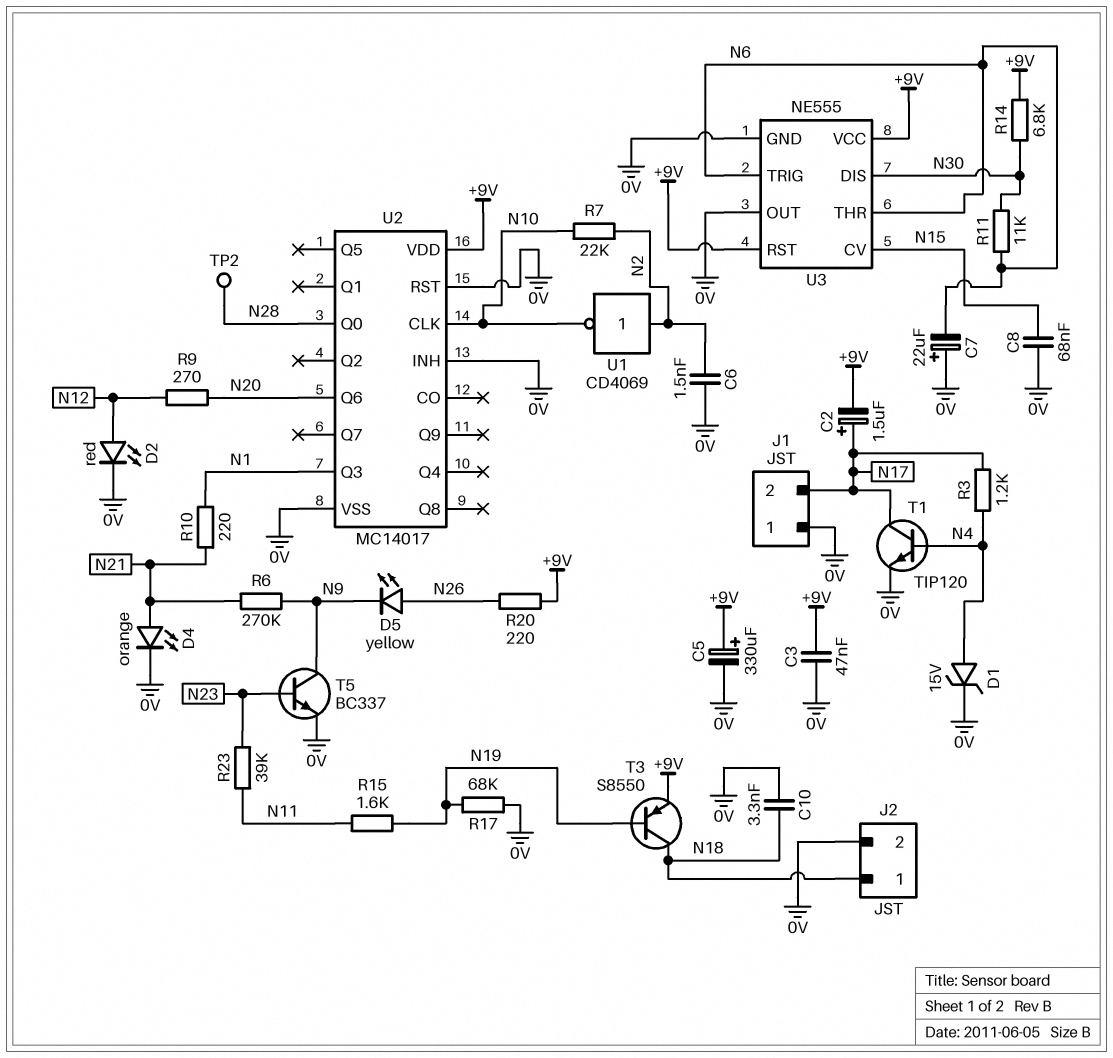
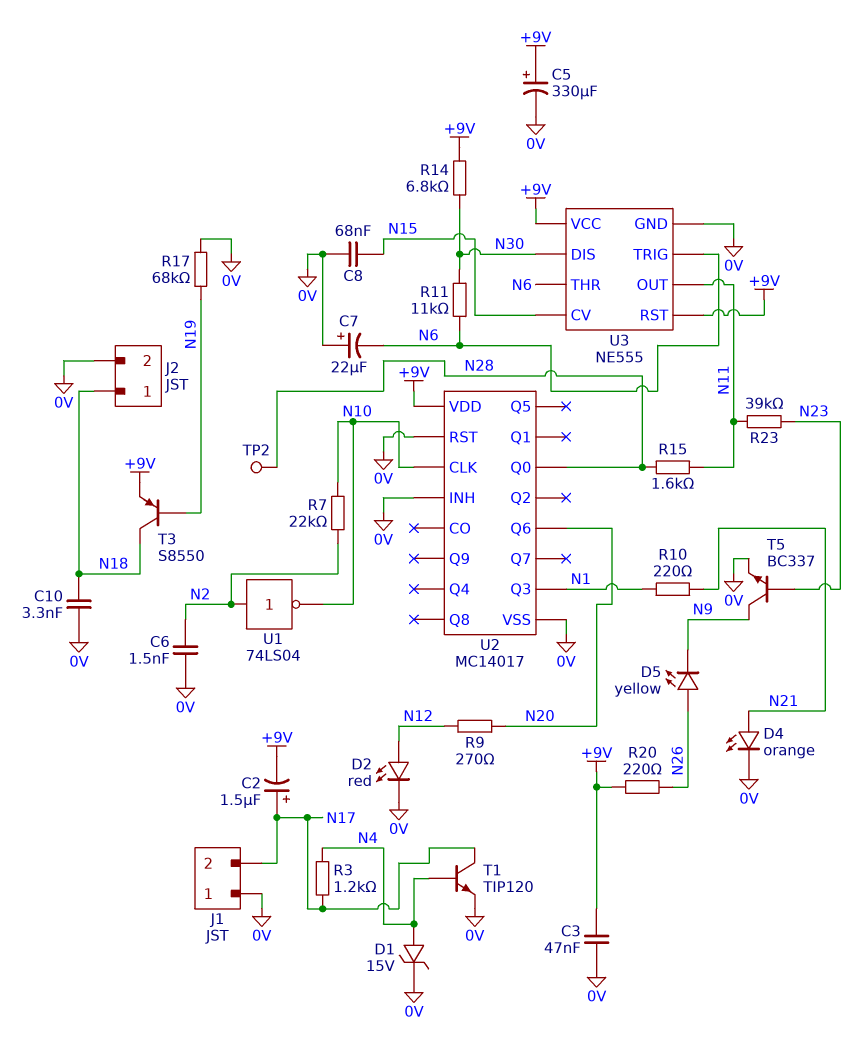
R6: 270k (N9, N21) -> none
R15: 1.6k (N11, N19) -> 1.6k (N11, N28)
U1: NOT CD4069 (in N2, out N10) -> NOT 74LS04 (in N2, out N10)
U3 pin OUT: 0V -> N11

